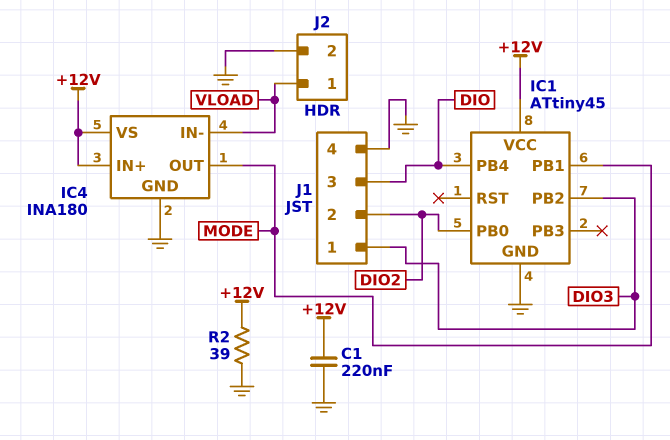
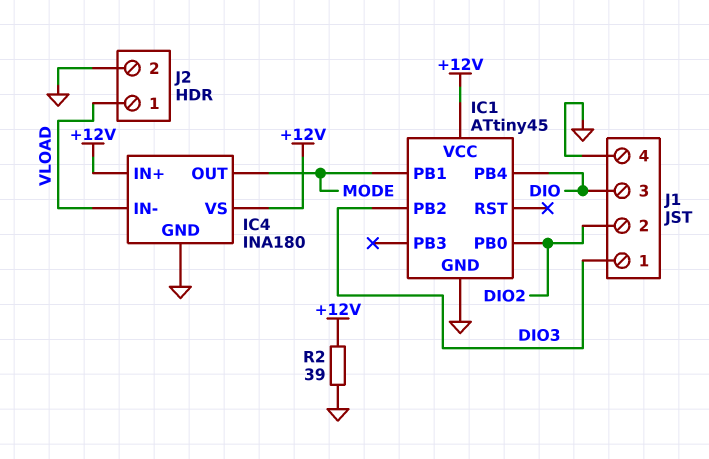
C1: 220nF (+12V, GND) -> none

